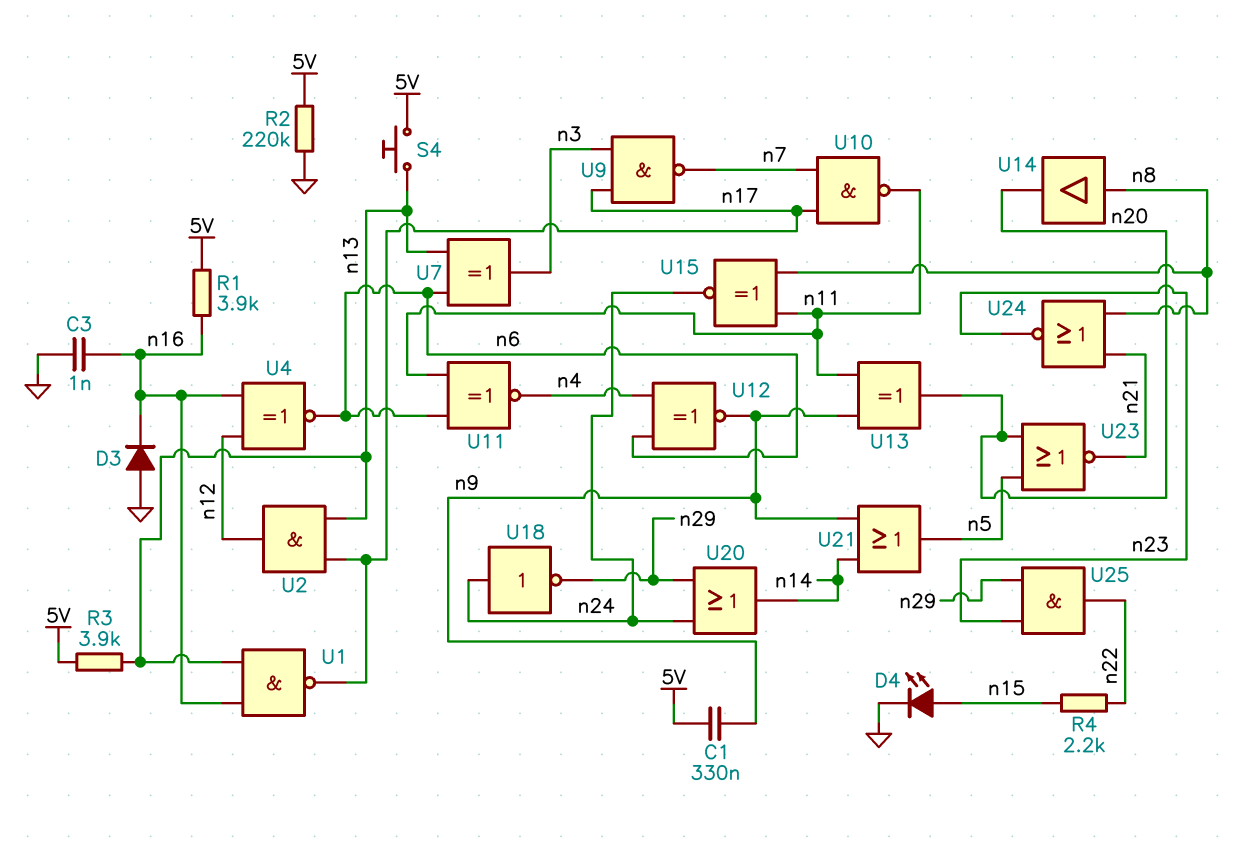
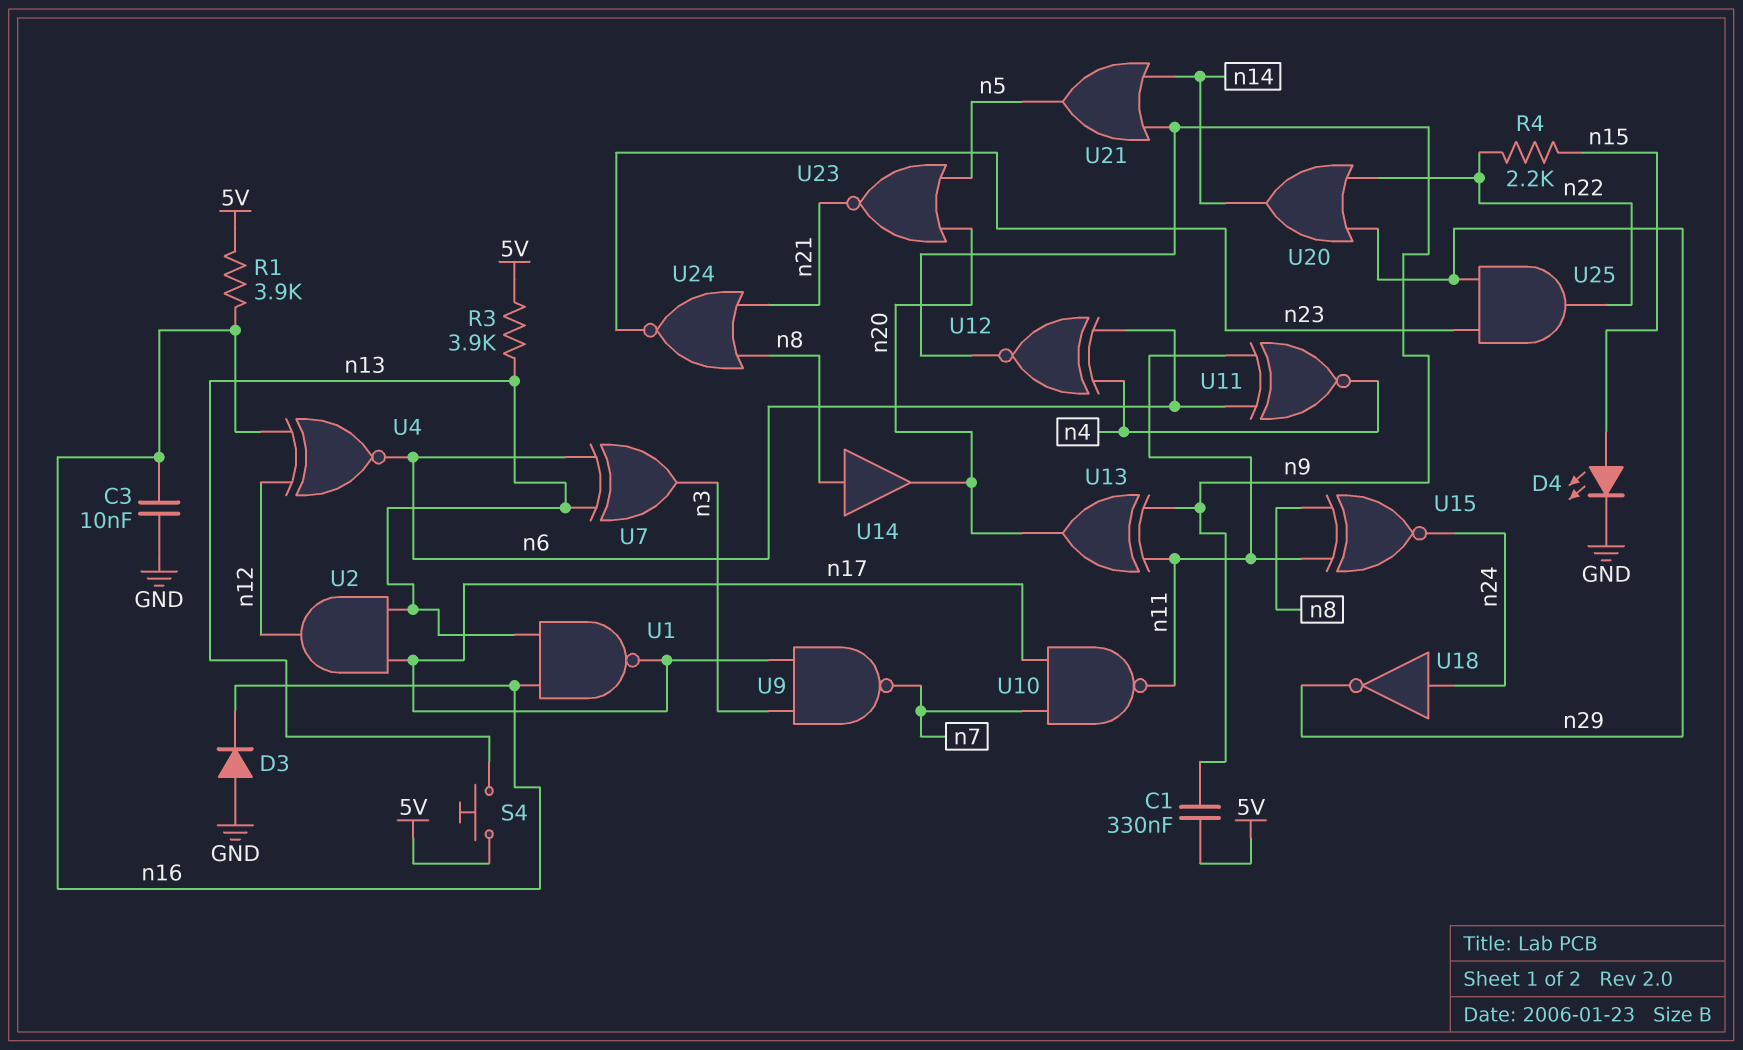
C3: 1nF (GND, n16) -> 10nF (GND, n16)
R2: 220k (5V, GND) -> none
U20: OR (in n24, in n29, out n14) -> OR (in n22, in n29, out n14)

